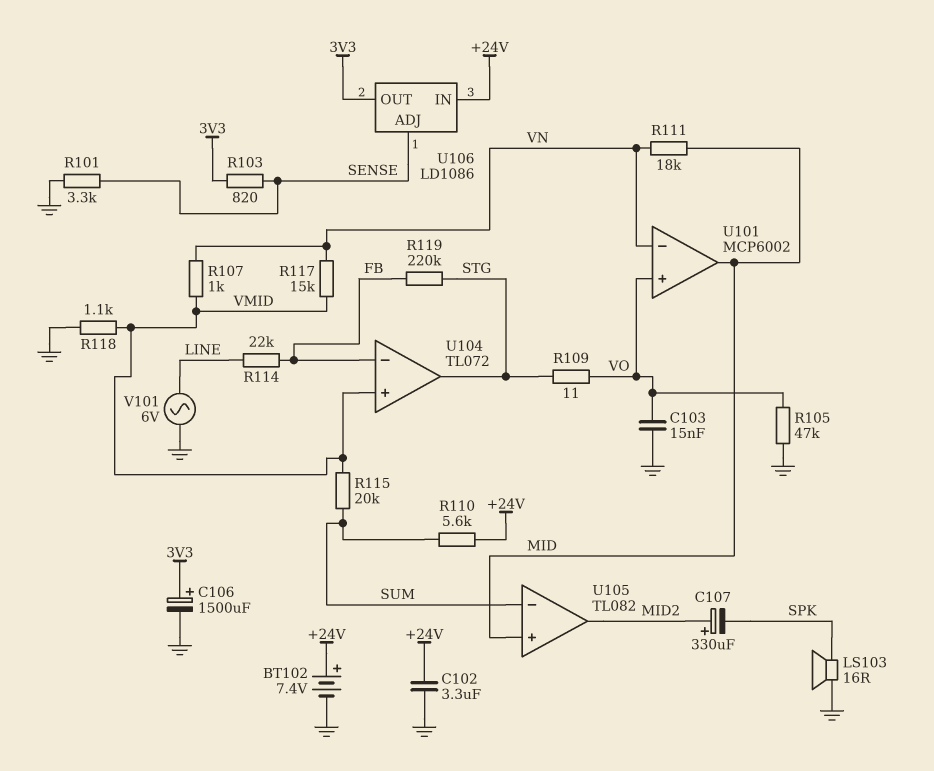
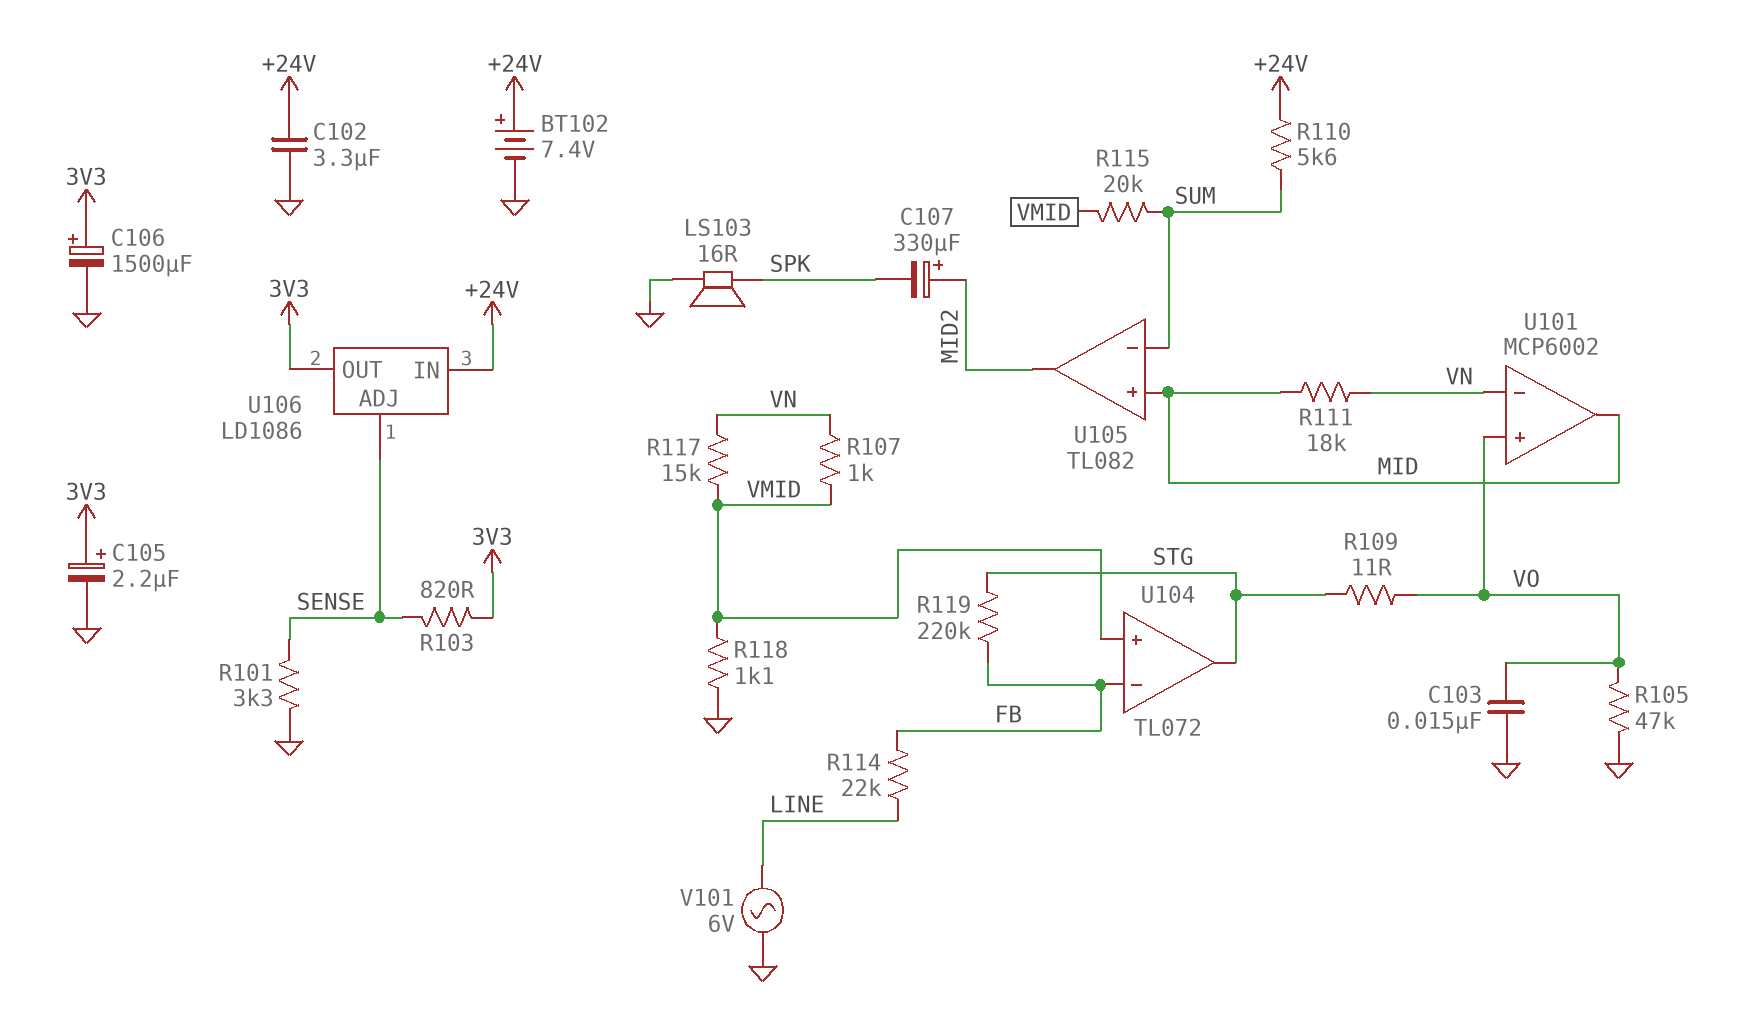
C105: none -> 2.2uF (plus 3V3, minus GND)

